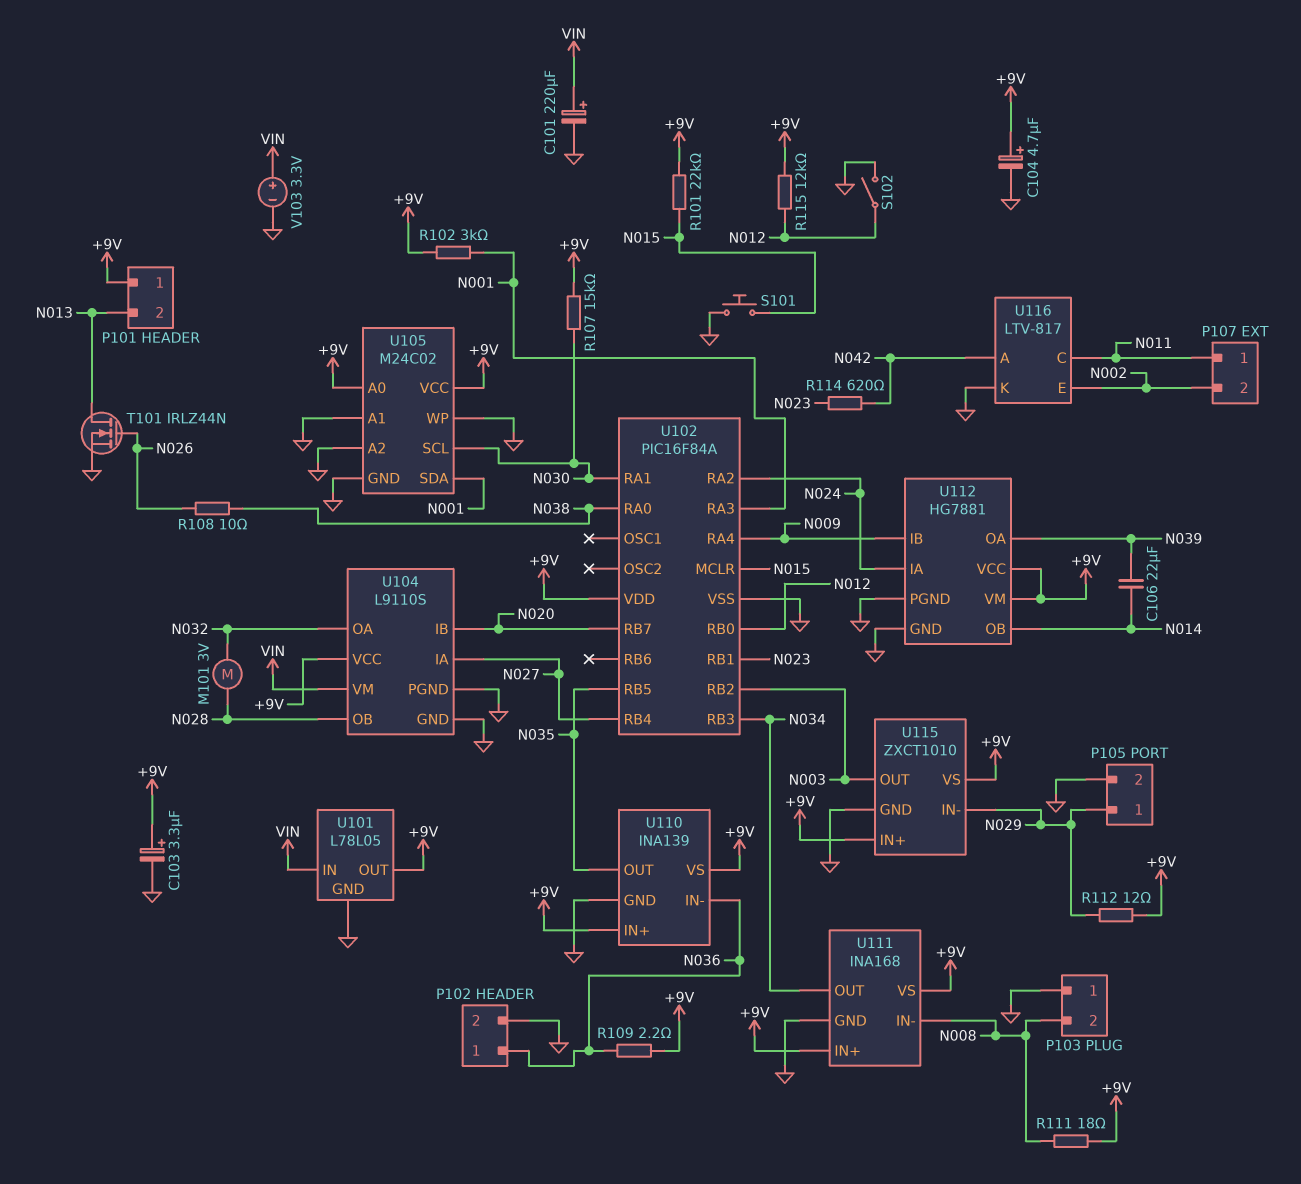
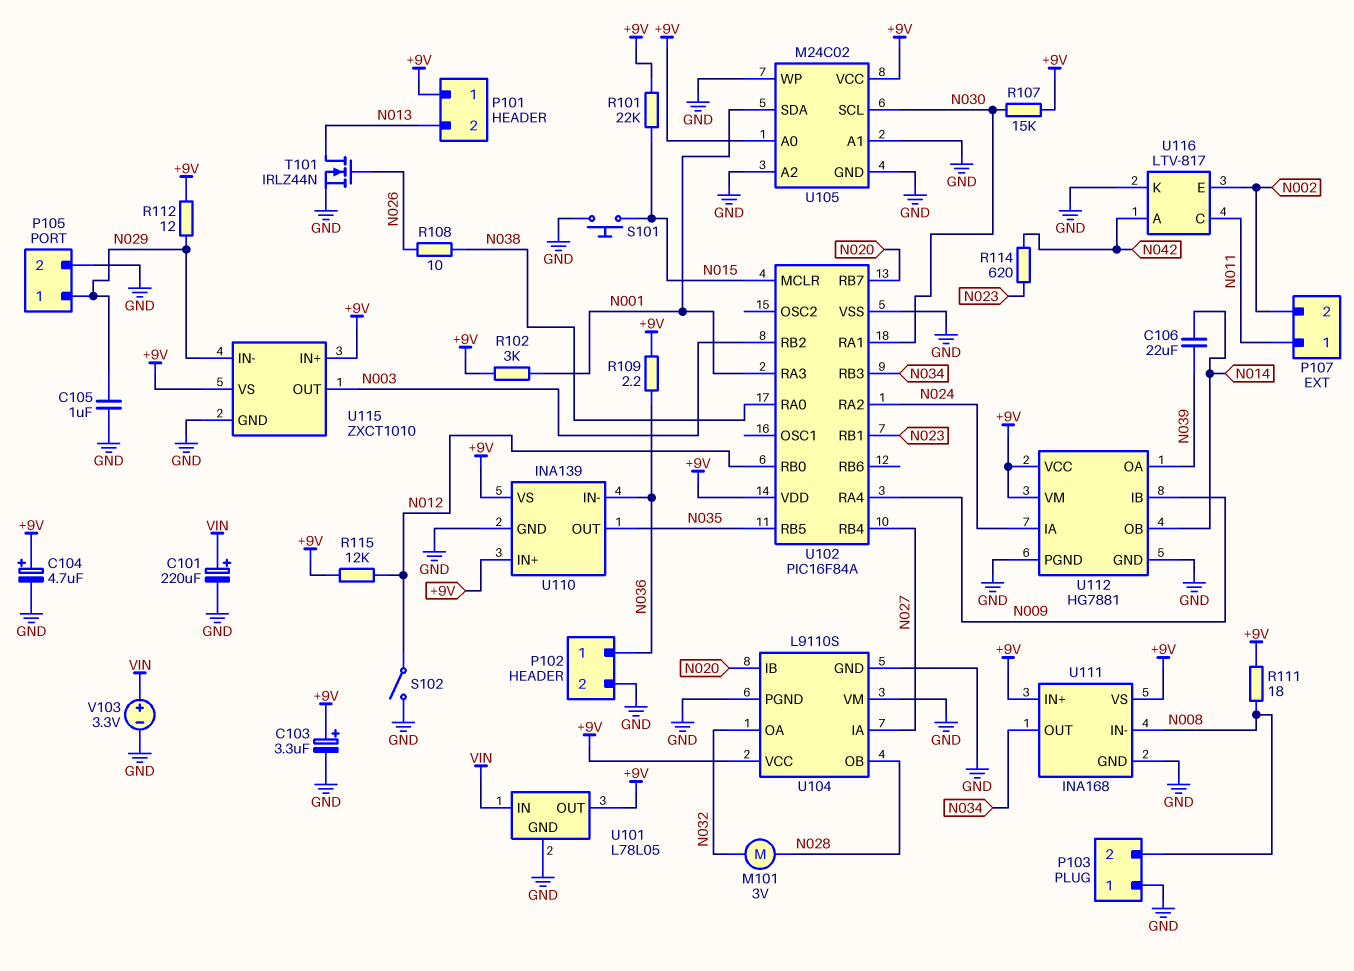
C105: none -> 1uF (GND, N029)
U104 pin VM: VIN -> GND

